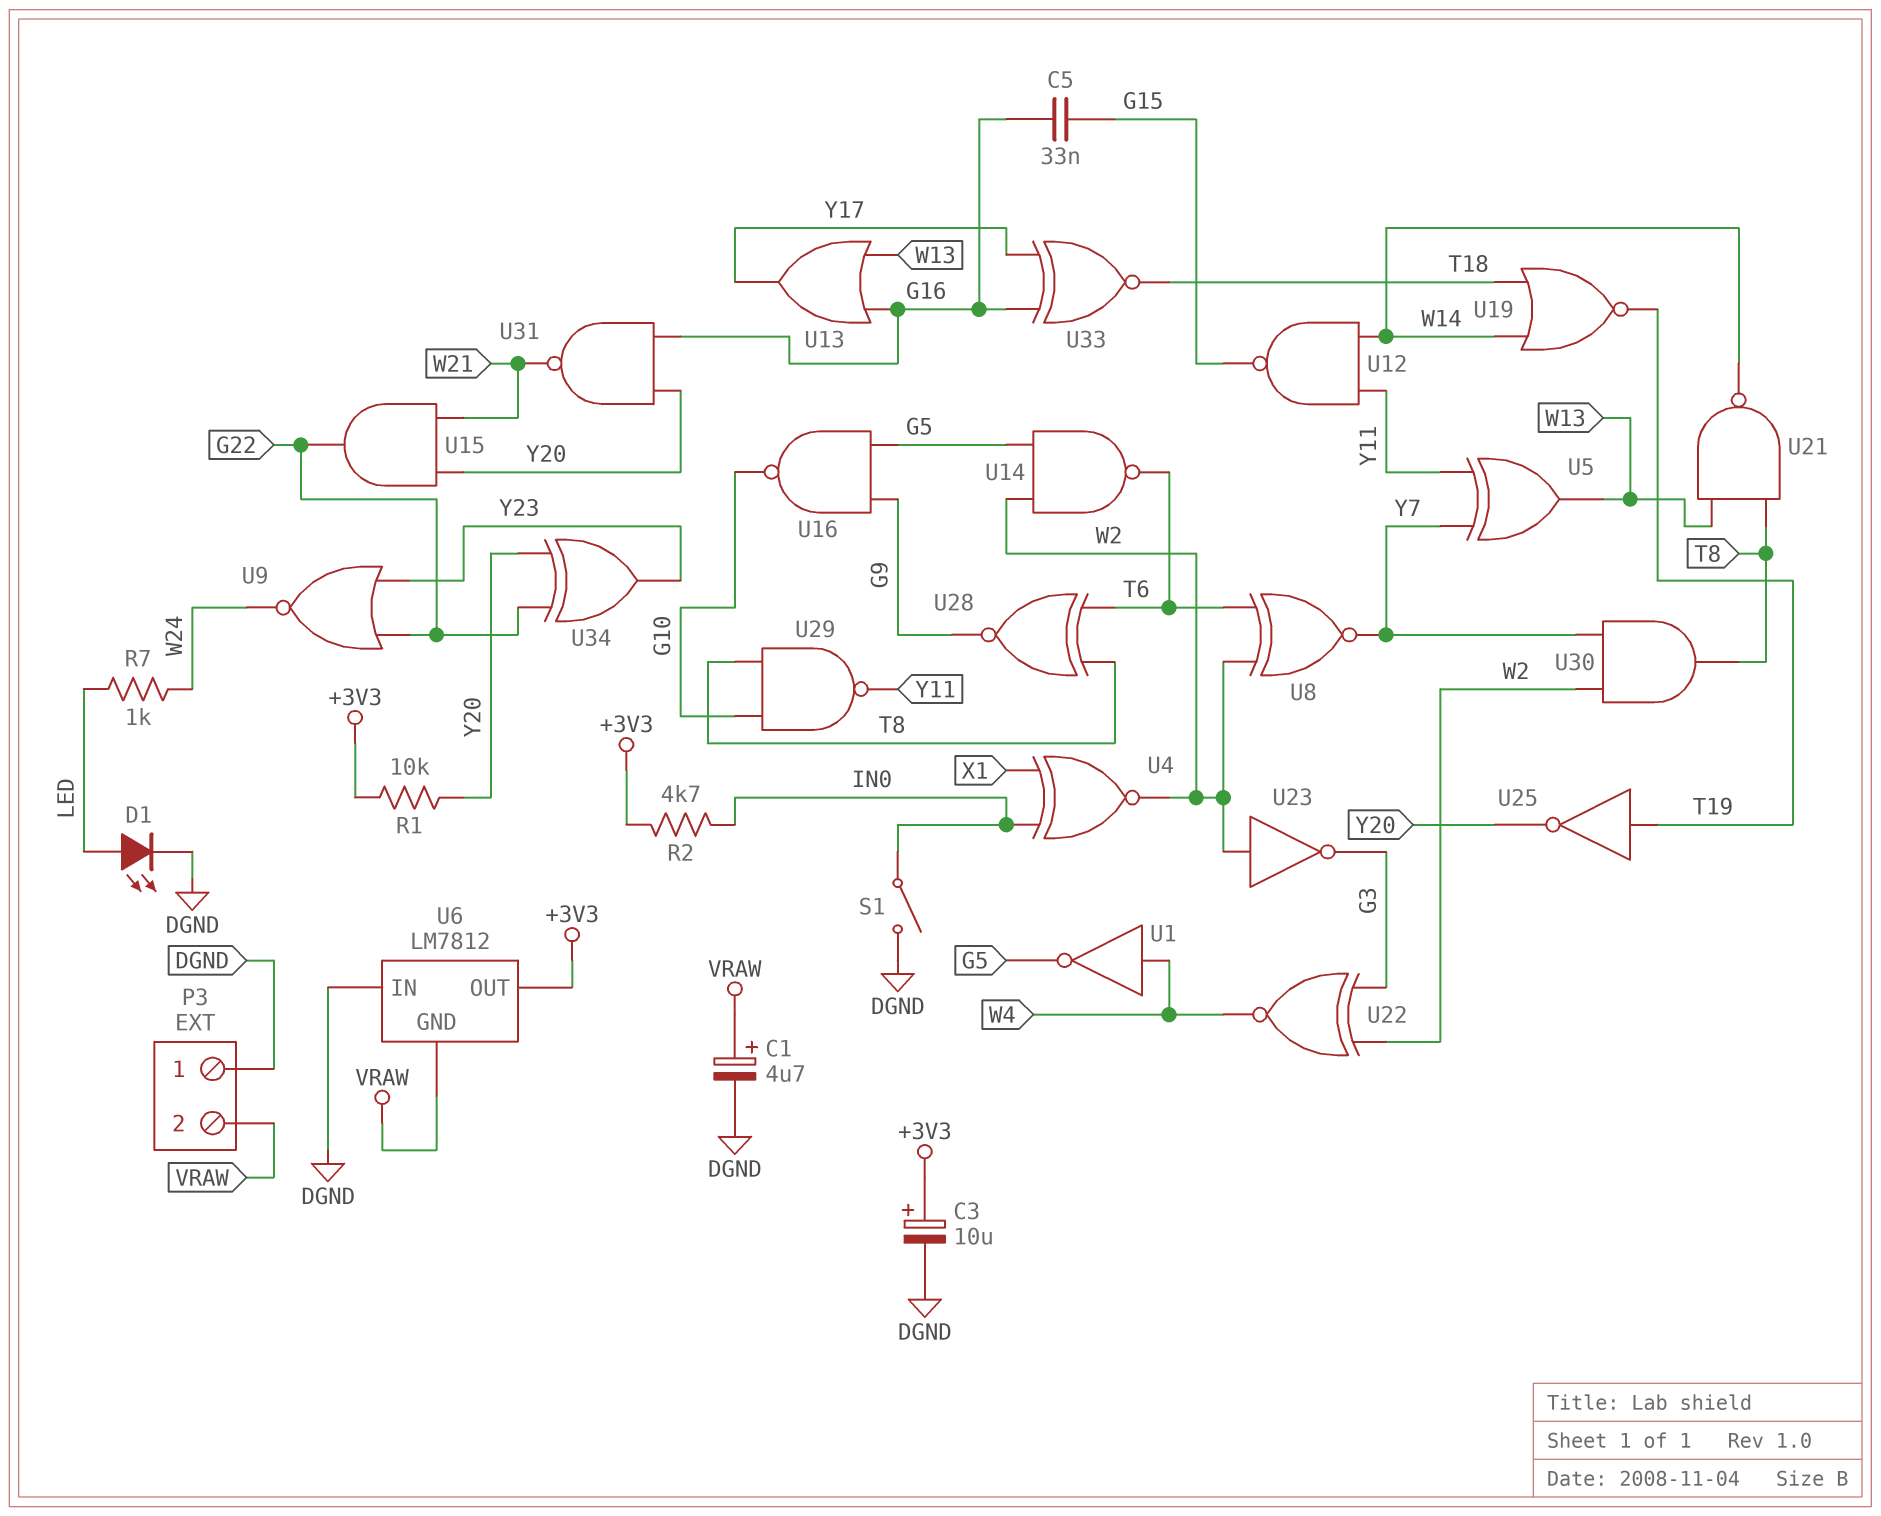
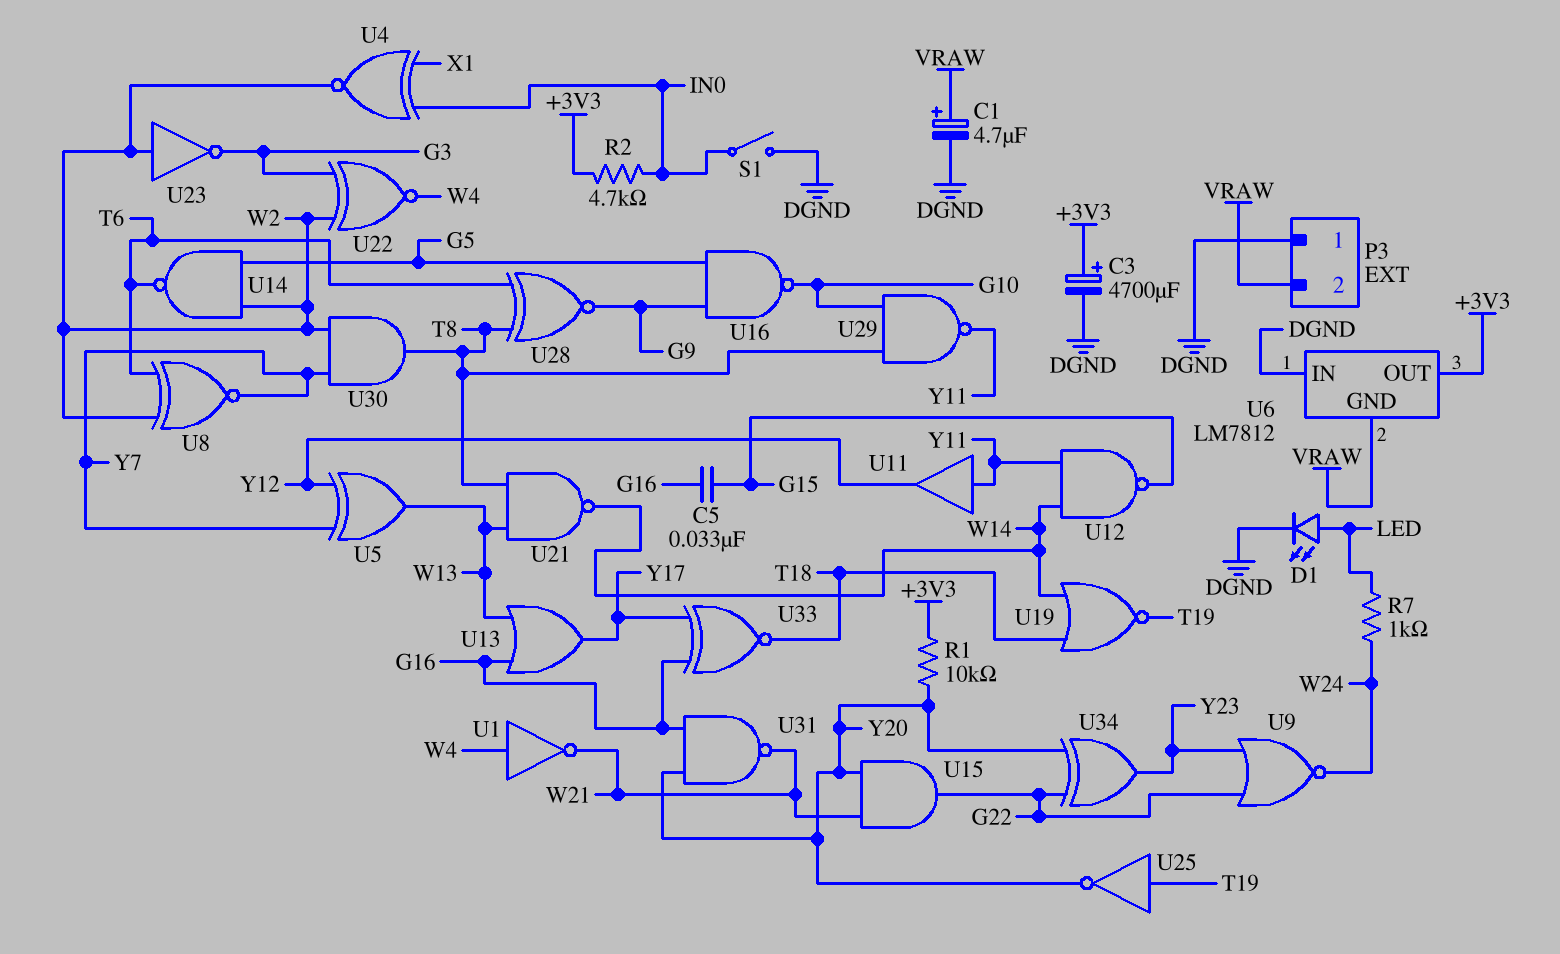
C3: 10uF (plus +3V3, minus DGND) -> 4700uF (plus +3V3, minus DGND)
U1: NOT (in W4, out G5) -> NOT (in W4, out W21)
U5: XOR (in Y7, in Y11, out W13) -> XOR (in Y7, in Y12, out W13)
U11: none -> buffer (in Y11, out Y12)

